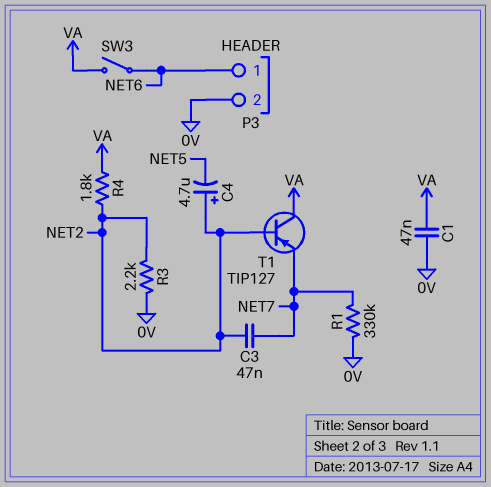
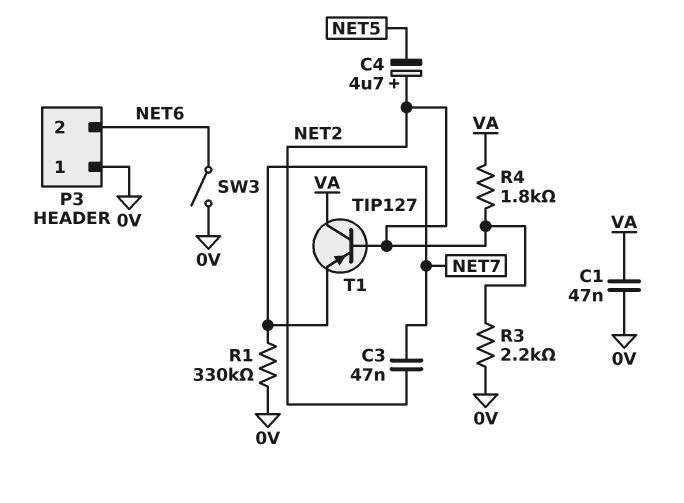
P3 pin 1: NET6 -> 0V
P3 pin 2: 0V -> NET6
SW3: switch (NET6, VA) -> switch (0V, NET6)

